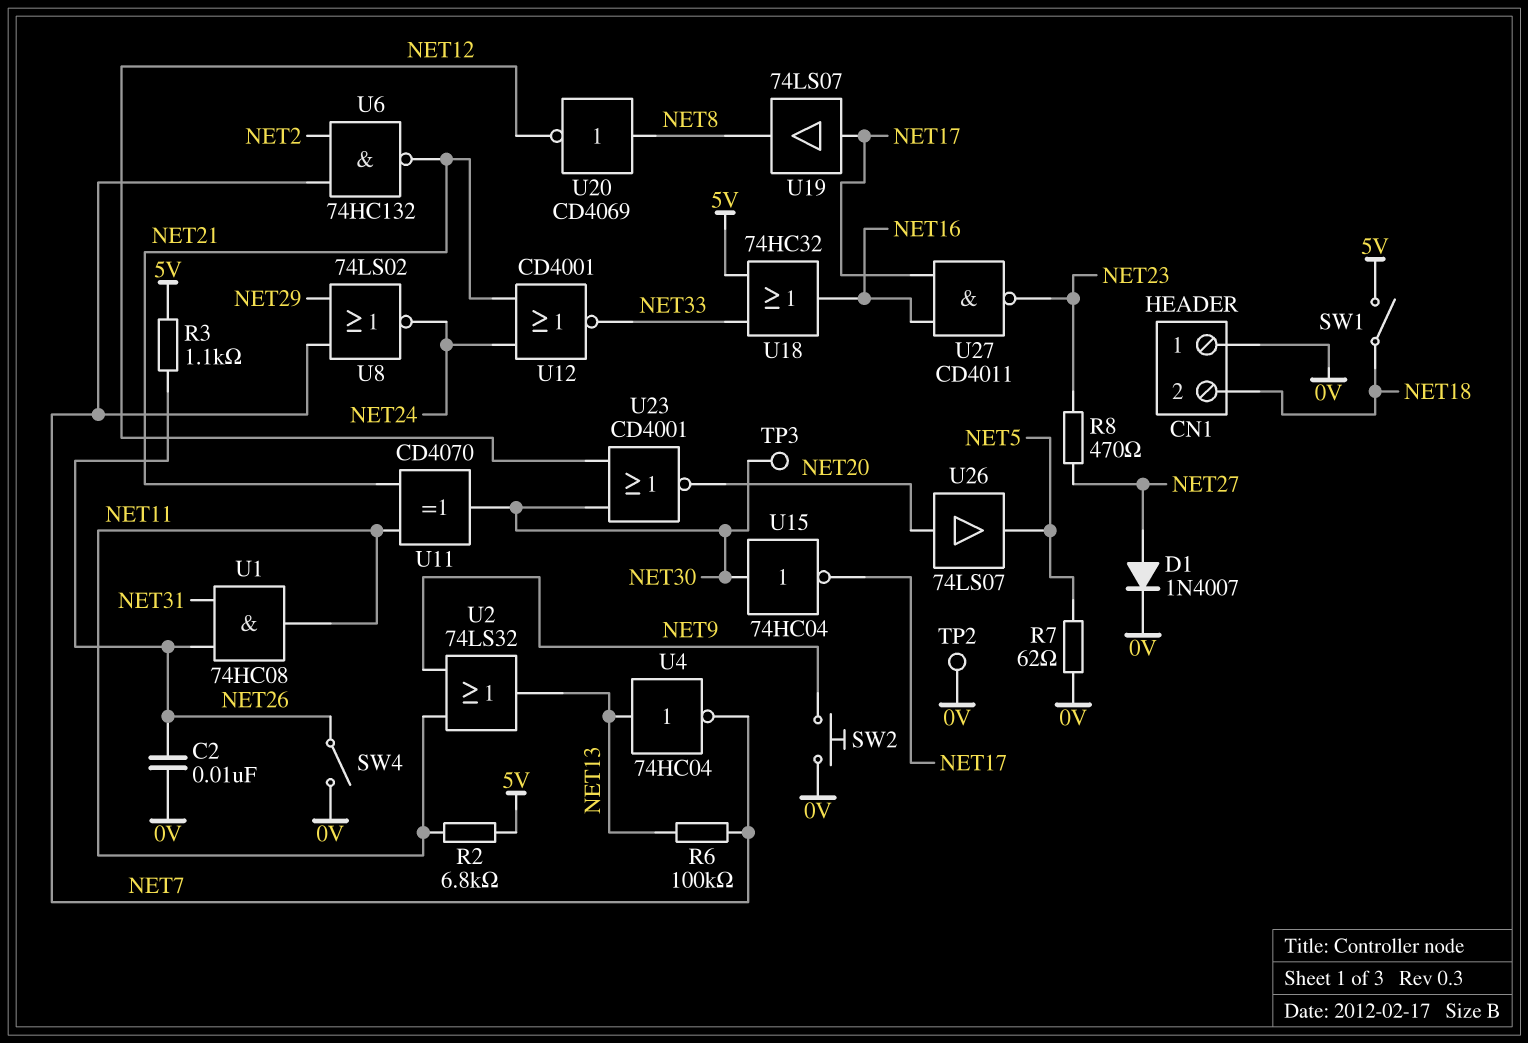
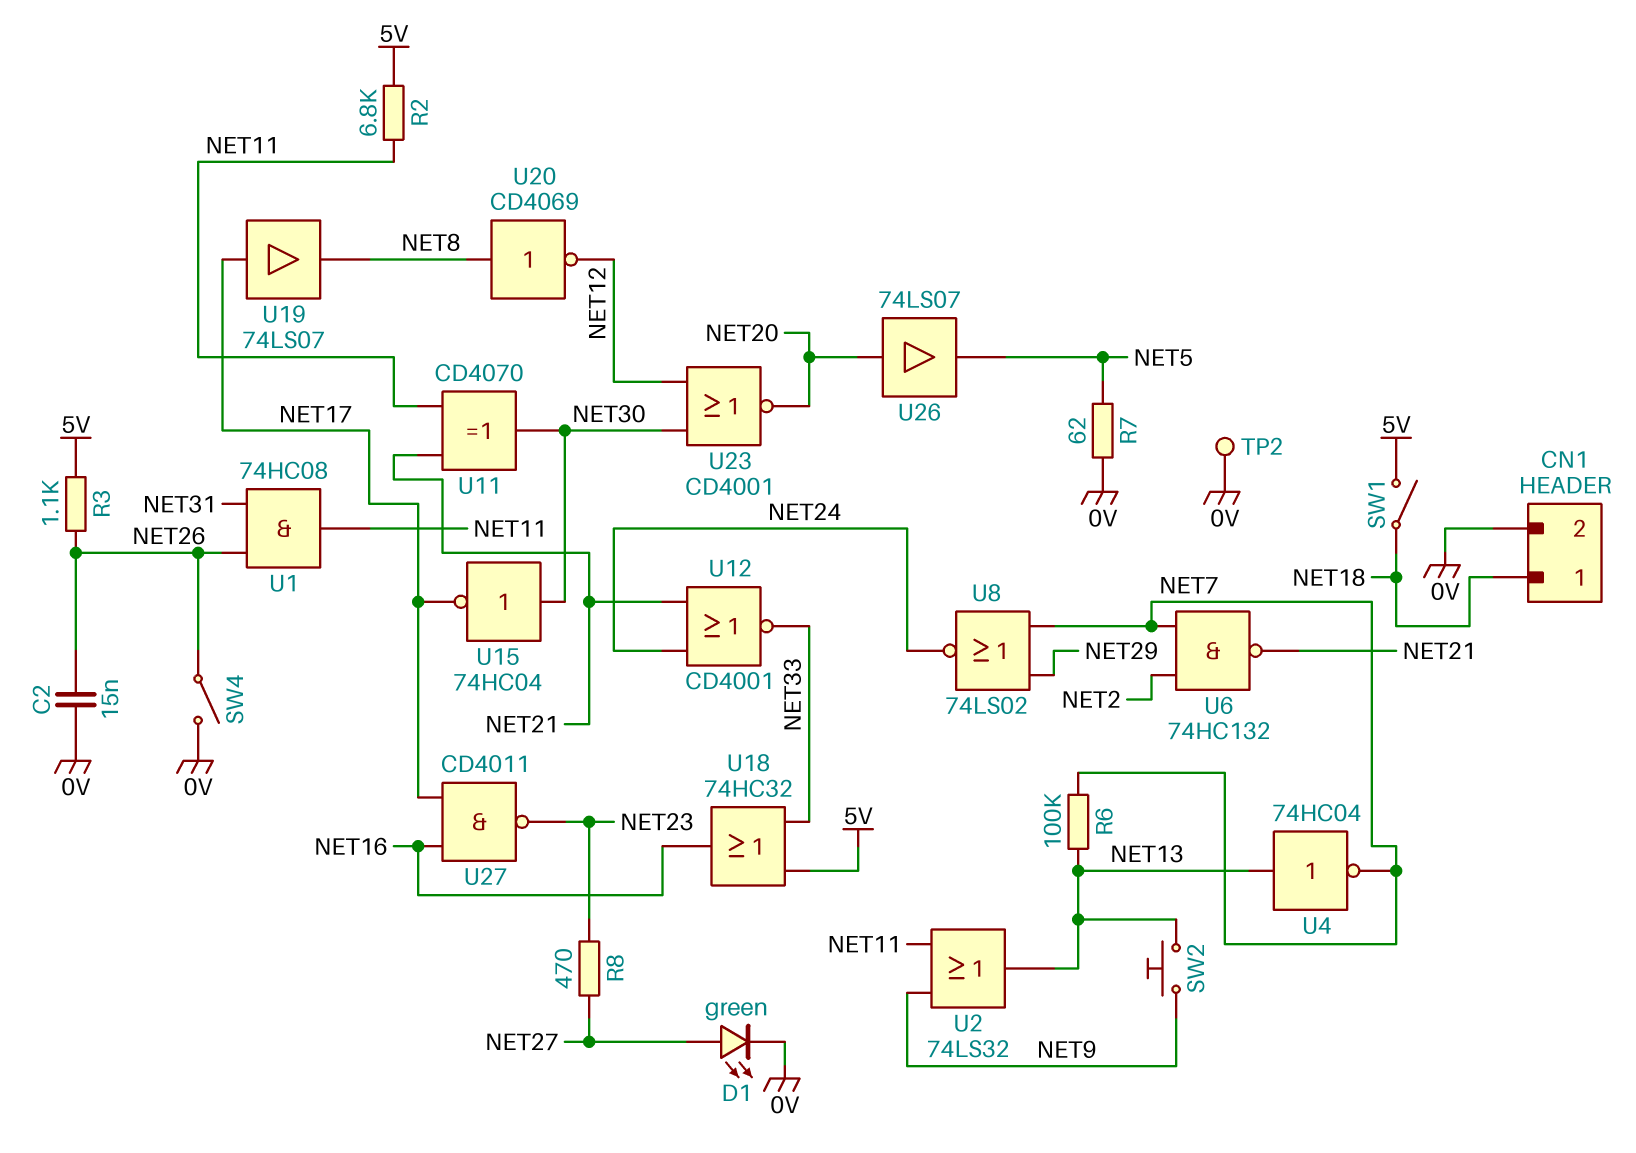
C2: 10nF (0V, NET26) -> 15nF (0V, NET26)
CN1 pin 1: 0V -> NET18
CN1 pin 2: NET18 -> 0V
D1: diode 1N4007 (A NET27, K 0V) -> LED green (A NET27, K 0V)
SW2: button (0V, NET9) -> button (NET9, NET13)
TP3: test point (NET30) -> none

